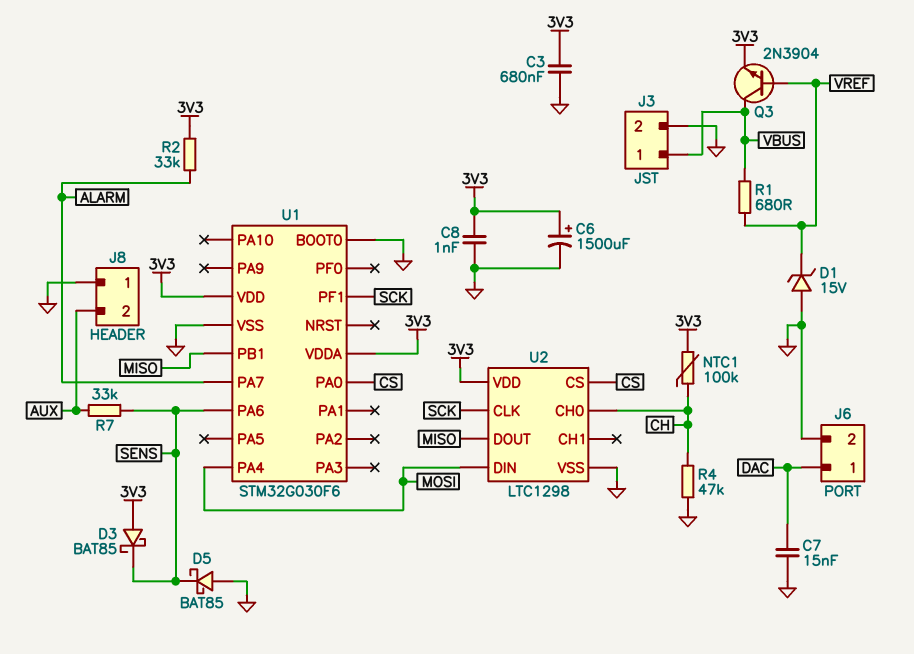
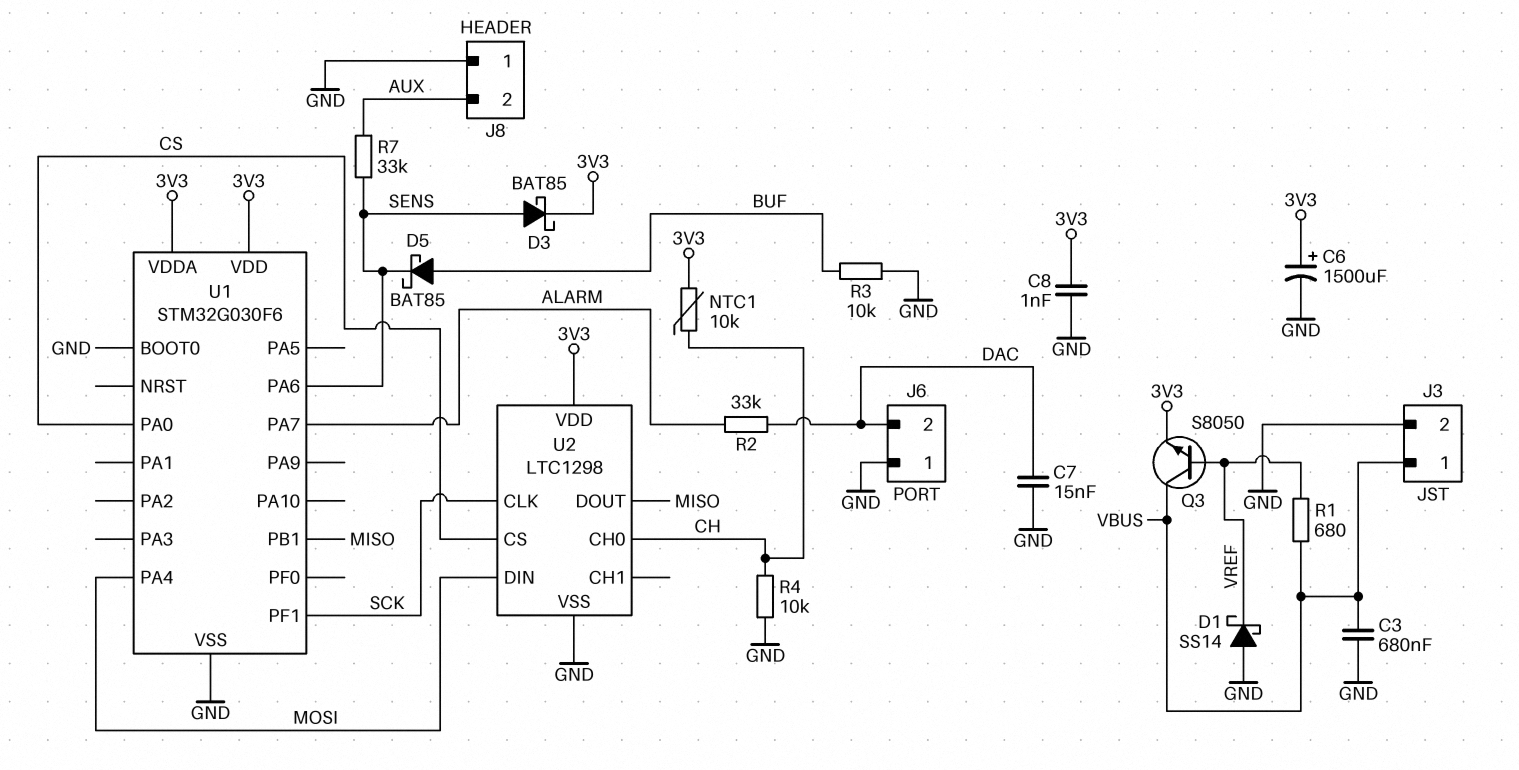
C3: 680nF (3V3, GND) -> 680nF (GND, VBUS)
D1: zener 15V (A GND, K VREF) -> schottky SS14 (A GND, K VREF)
D3: schottky BAT85 (A 3V3, K SENS) -> schottky BAT85 (A SENS, K 3V3)
D5: schottky BAT85 (A GND, K SENS) -> schottky BAT85 (A BUF, K SENS)
J6 pin 1: DAC -> GND
J6 pin 2: GND -> DAC
NTC1: 100k (3V3, CH) -> 10k (3V3, CH)
Q3: NPN 2N3904 (B VREF, C VBUS, E 3V3) -> NPN S8050 (B VREF, C VBUS, E 3V3)
R2: 33k (3V3, ALARM) -> 33k (ALARM, DAC)
R3: none -> 10k (BUF, GND)
R4: 47k (CH, GND) -> 10k (CH, GND)

